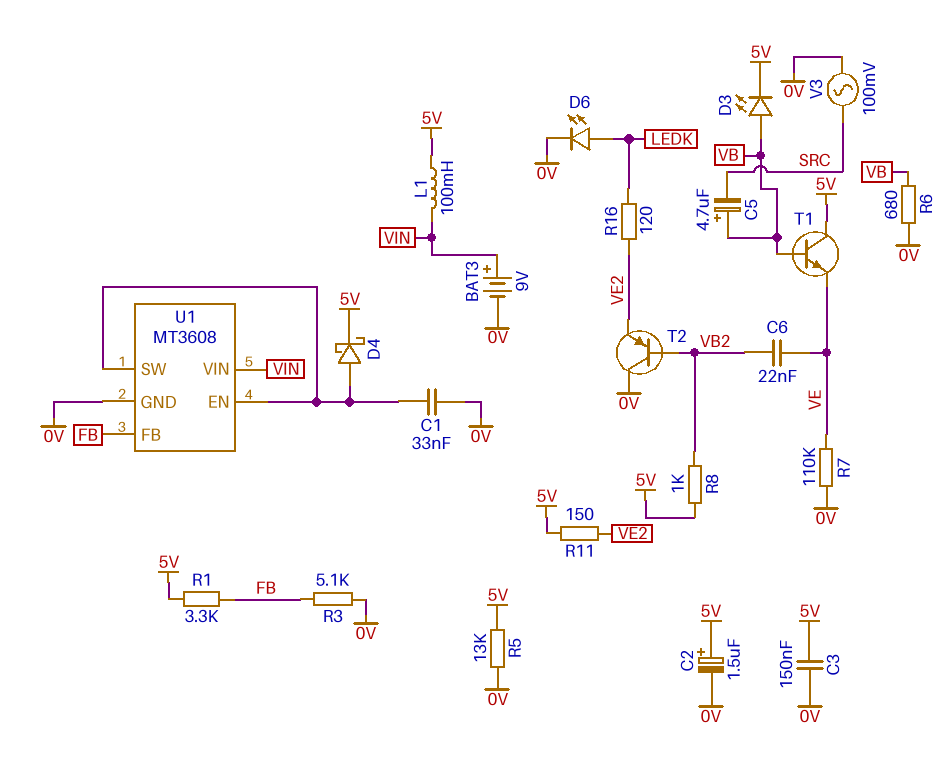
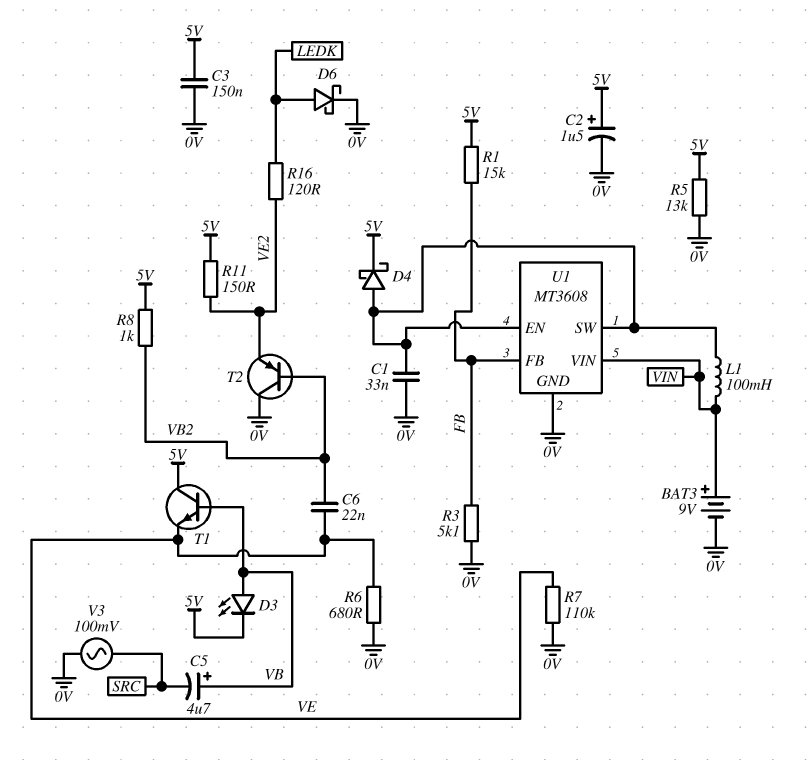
D6: LED (A LEDK, K 0V) -> schottky (A LEDK, K 0V)
L1: 100mH (5V, VIN) -> 100mH (U1/EN, VIN)
R1: 3.3k (5V, FB) -> 15k (5V, FB)
R6: 680 (0V, VB) -> 680 (0V, VE)

